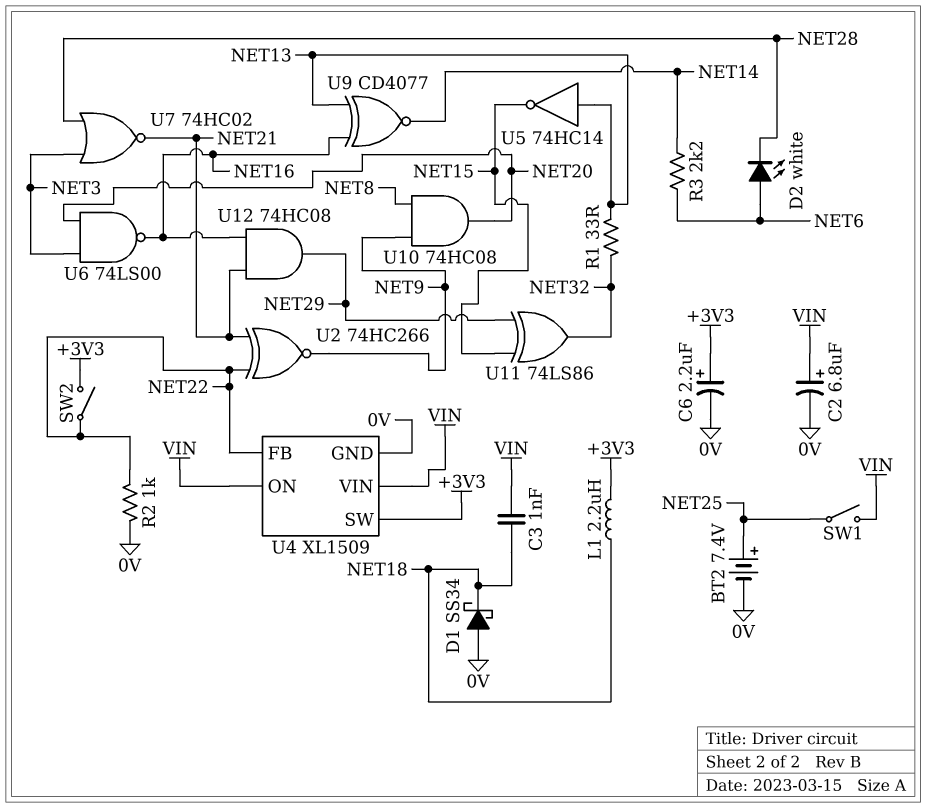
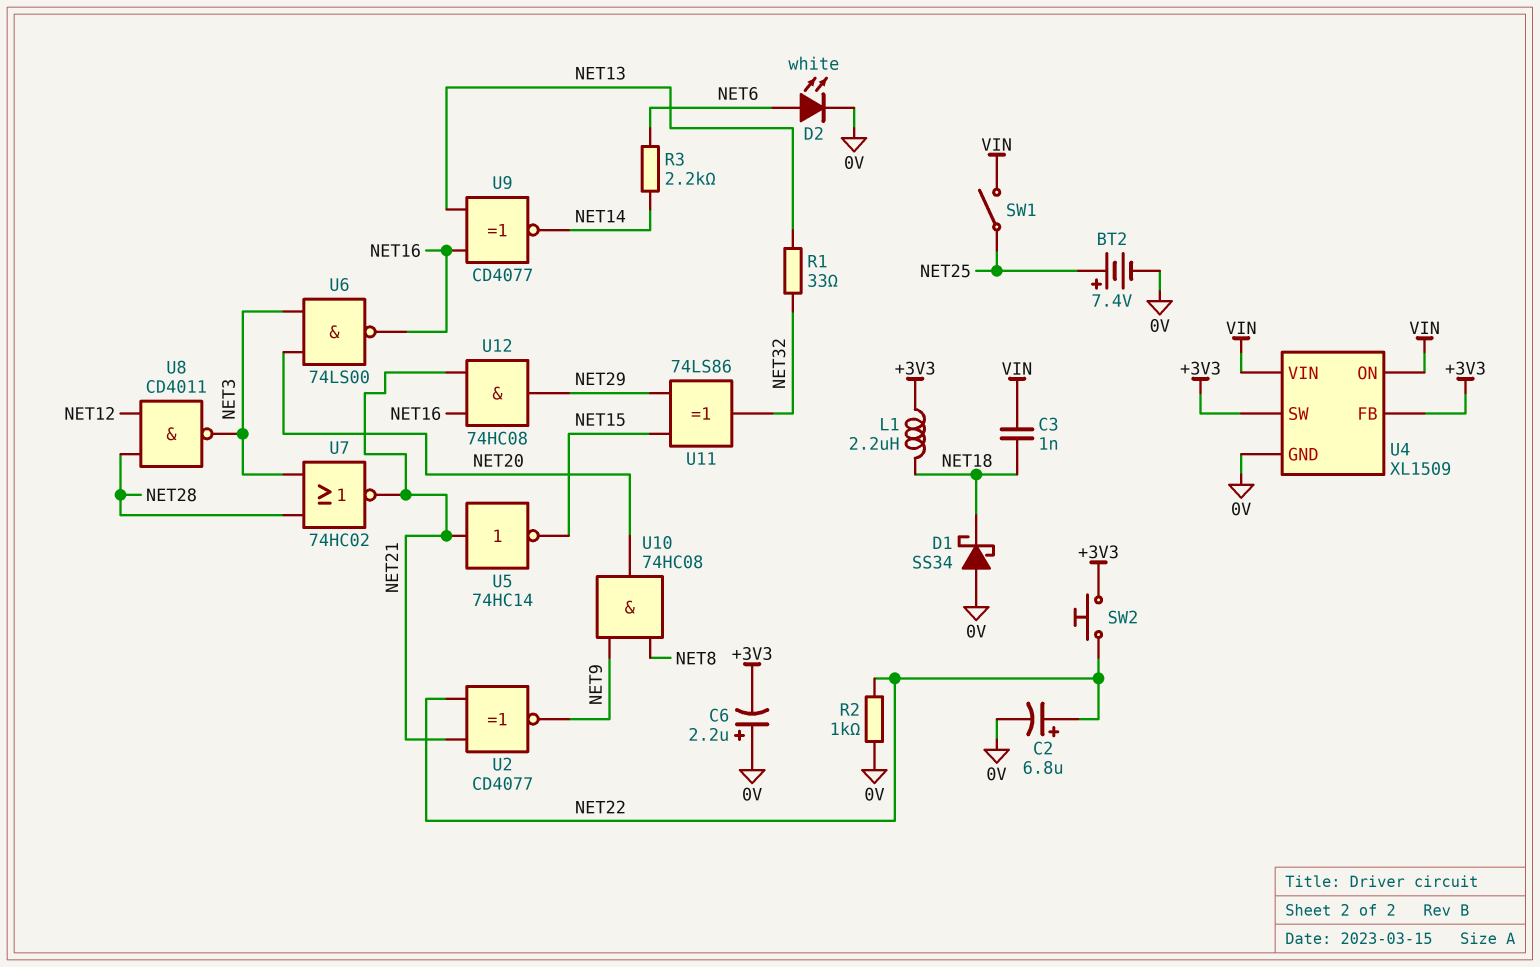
C2: 6.8uF (plus VIN, minus 0V) -> 6.8uF (plus NET22, minus 0V)
C6: 2.2uF (plus +3V3, minus 0V) -> 2.2uF (plus 0V, minus +3V3)
D2: LED white (A NET6, K NET28) -> LED white (A NET6, K 0V)
SW2: switch (+3V3, NET22) -> button (+3V3, NET22)
U2: XNOR 74HC266 (in NET21, in NET22, out NET9) -> XNOR CD4077 (in NET21, in NET22, out NET9)
U4 pin FB: NET22 -> +3V3
U5: NOT 74HC14 (in NET13, out NET15) -> NOT 74HC14 (in NET21, out NET15)
U8: none -> NAND CD4011 (in NET12, in NET28, out NET3)

